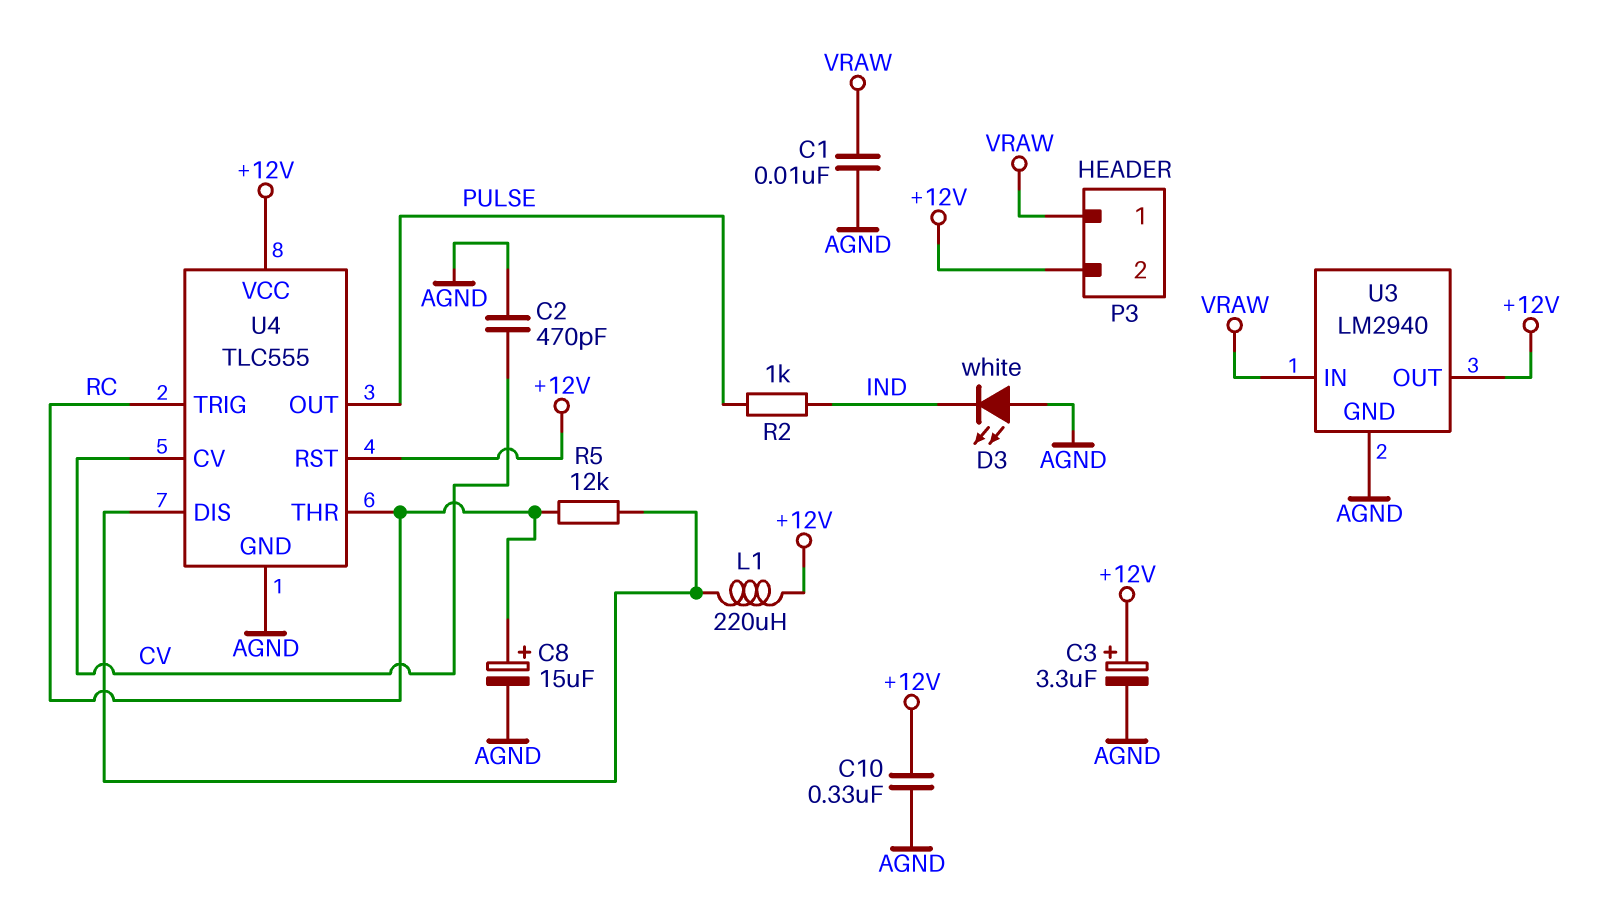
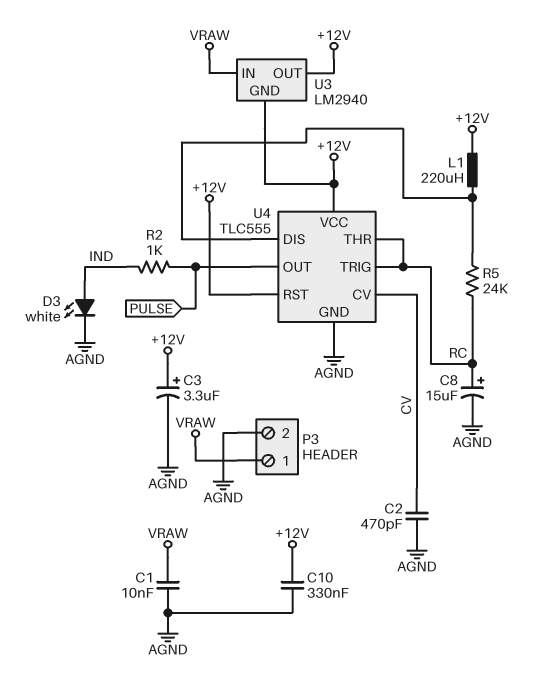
D3: LED white (A AGND, K IND) -> LED white (A IND, K AGND)
P3 pin 2: +12V -> AGND
R5: 12k (RC, U4/DIS) -> 24k (RC, U4/DIS)
U3 pin GND: AGND -> +12V

